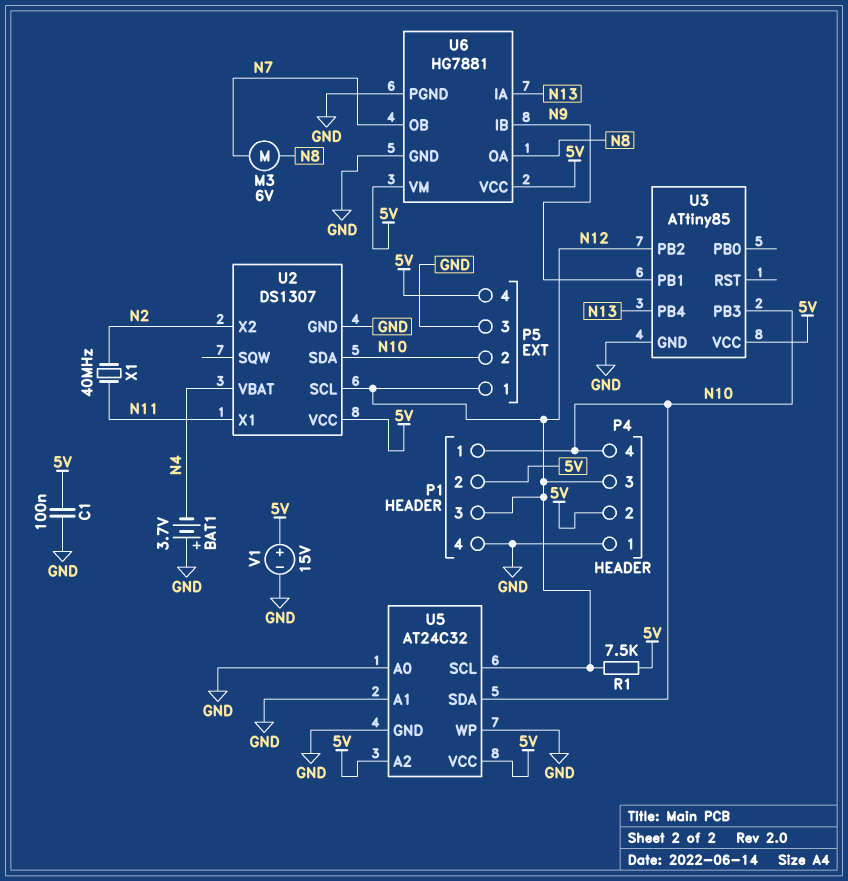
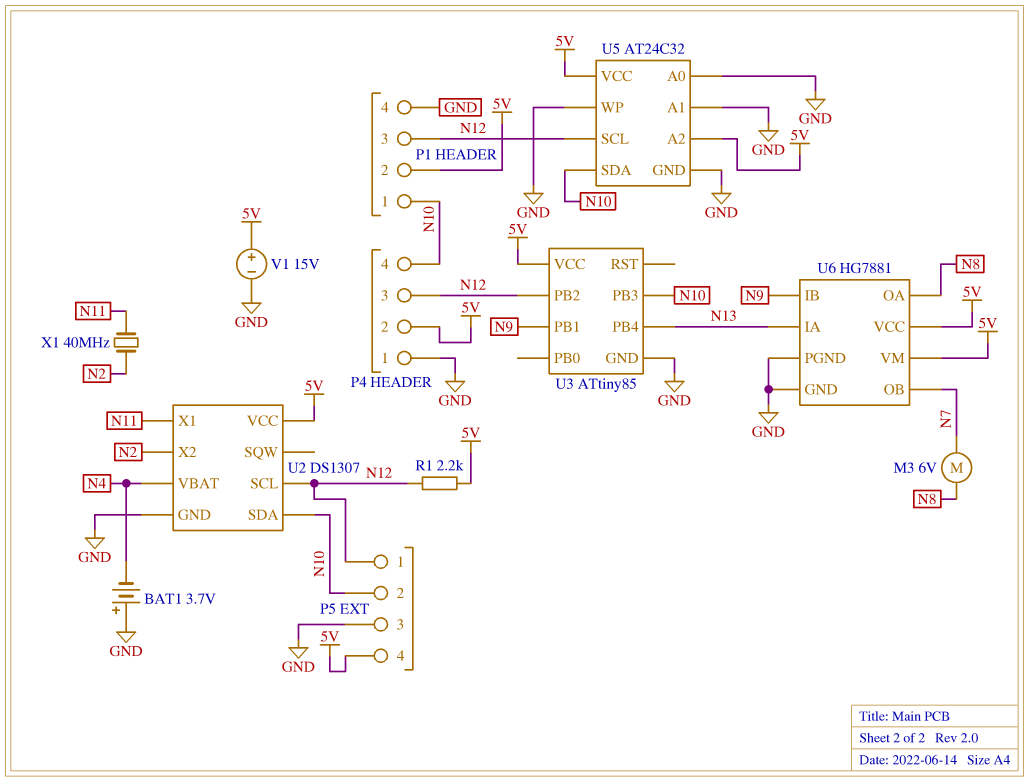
C1: 100nF (5V, GND) -> none
R1: 7.5k (5V, N12) -> 2.2k (5V, N12)

